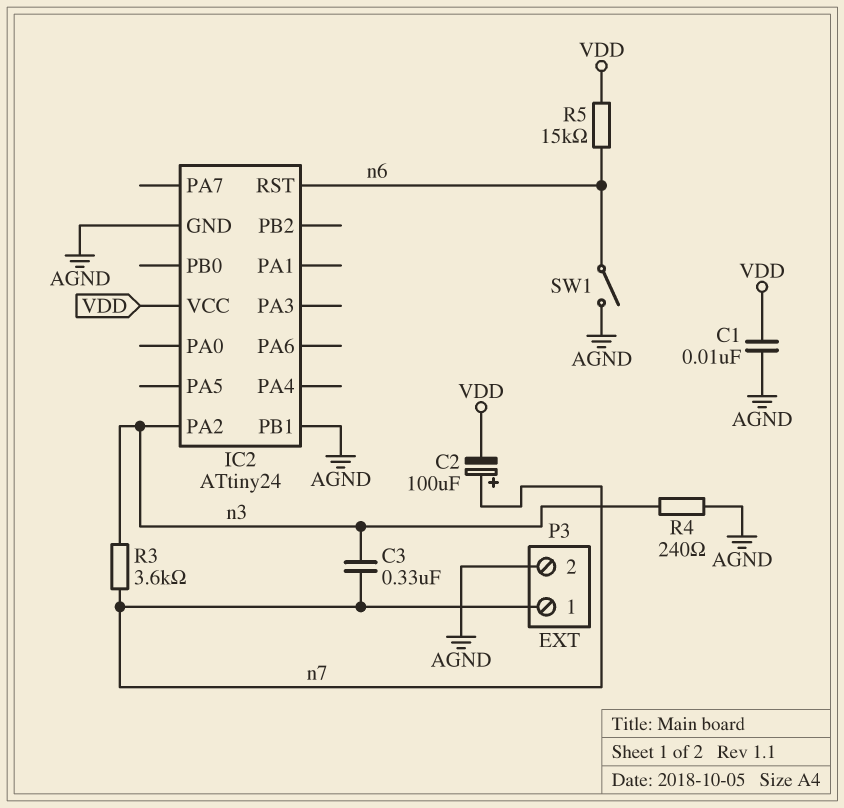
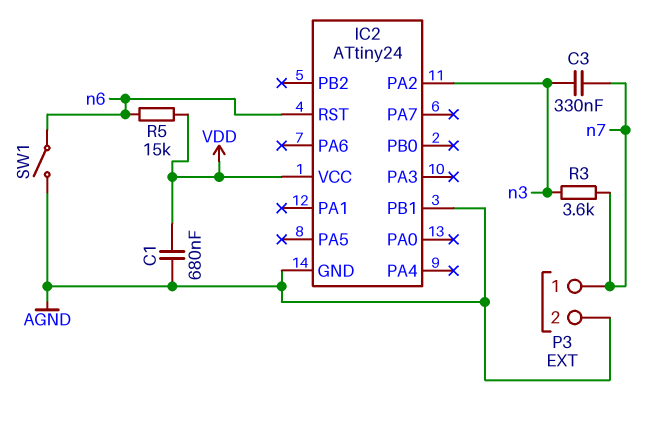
C1: 10nF (AGND, VDD) -> 680nF (AGND, VDD)
C2: 100uF (plus n7, minus VDD) -> none
R4: 240 (AGND, n3) -> none

